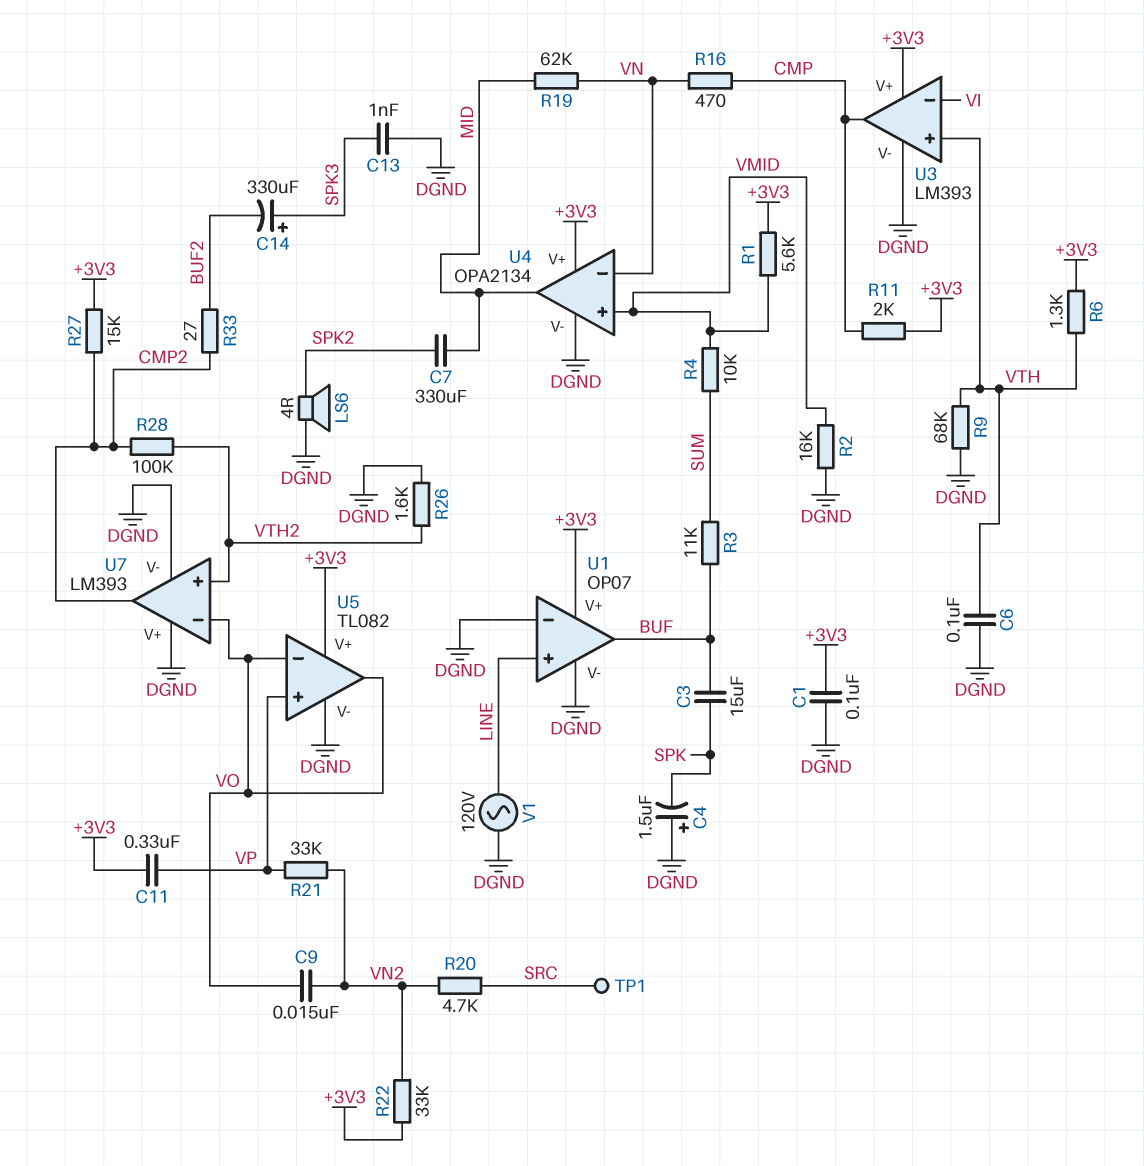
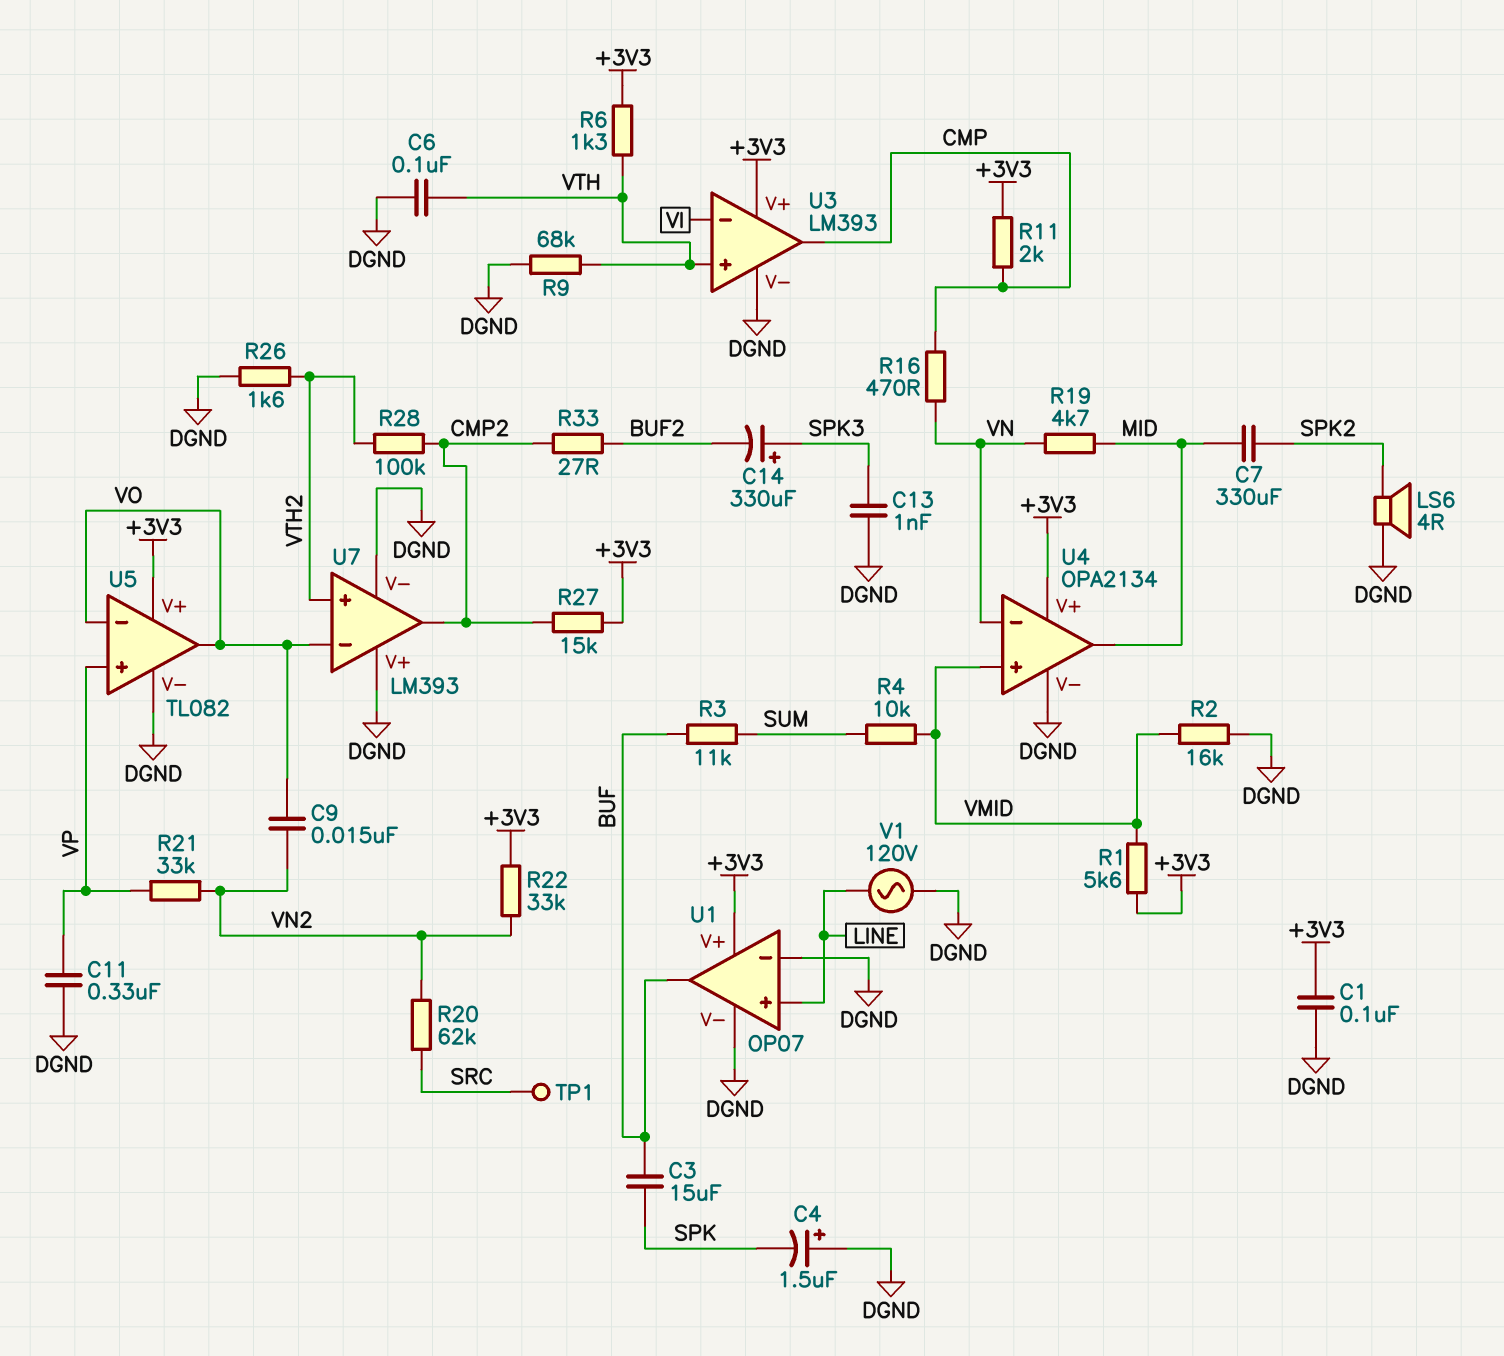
C11: 330nF (+3V3, VP) -> 330nF (DGND, VP)
R19: 62k (MID, VN) -> 4.7k (MID, VN)
R20: 4.7k (SRC, VN2) -> 62k (SRC, VN2)

